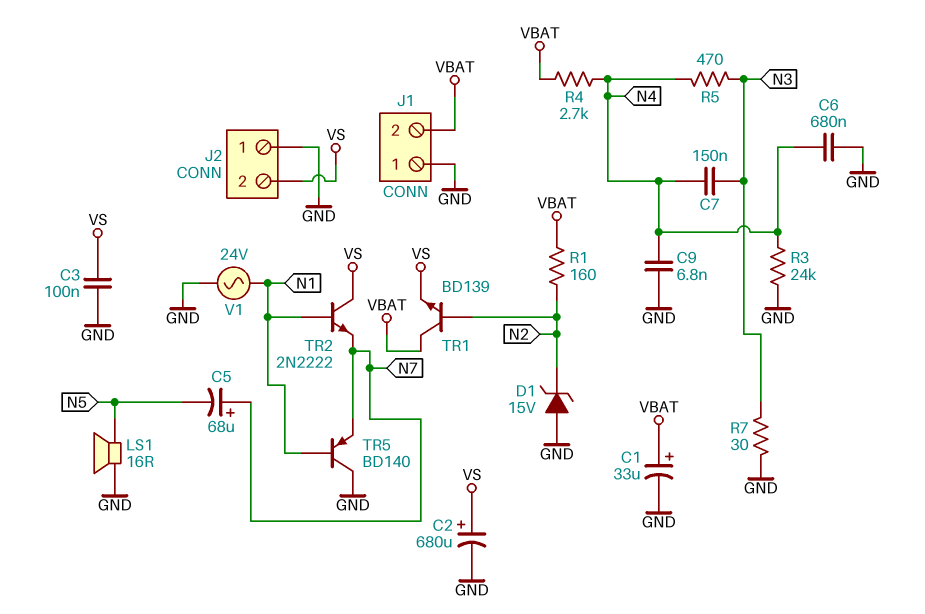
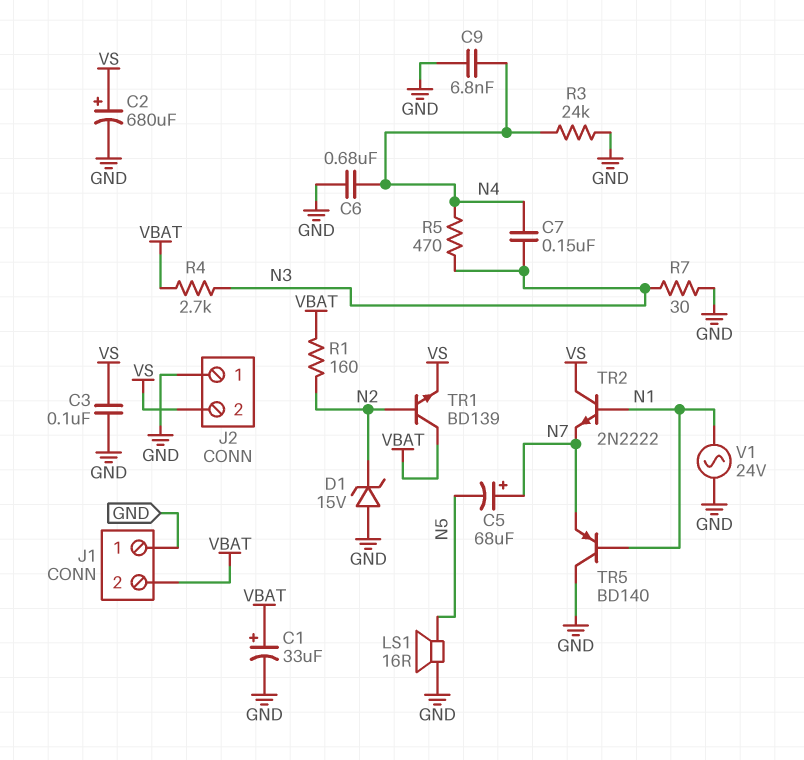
R4: 2.7k (N4, VBAT) -> 2.7k (N3, VBAT)

